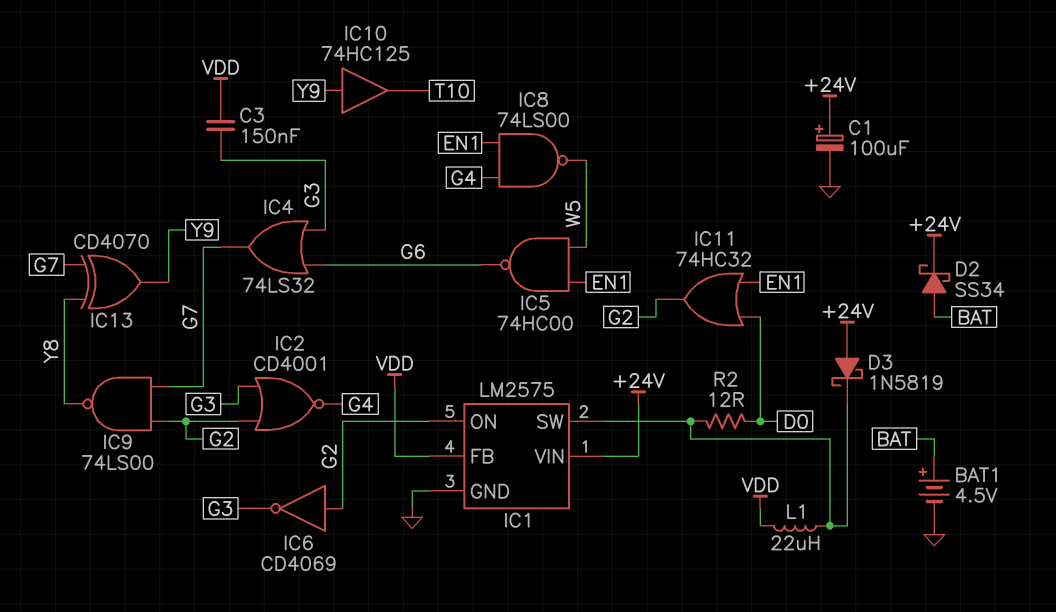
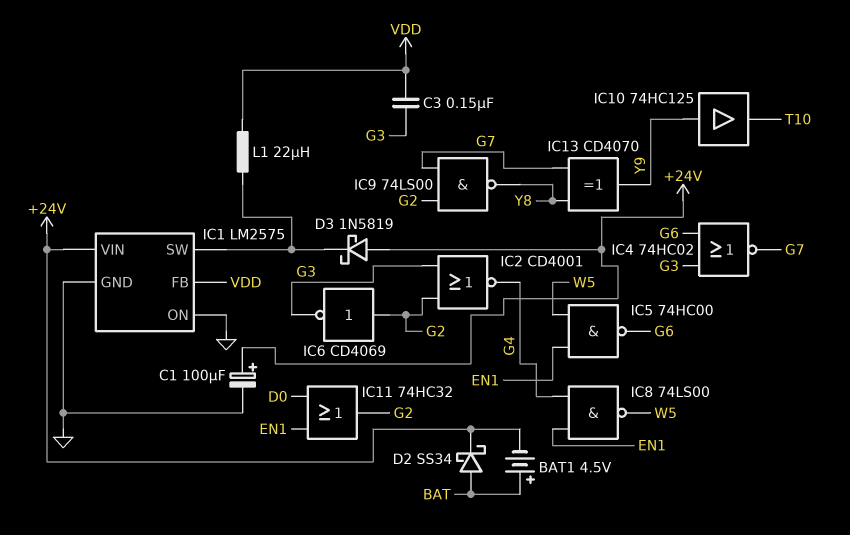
BAT1: 4.5V (plus BAT, minus GND) -> 4.5V (plus BAT, minus +24V)
IC1 pin ON: G2 -> GND
IC4: OR 74LS32 (in G3, in G6, out G7) -> NOR 74HC02 (in G3, in G6, out G7)
R2: 12 (D0, IC1/SW) -> none

